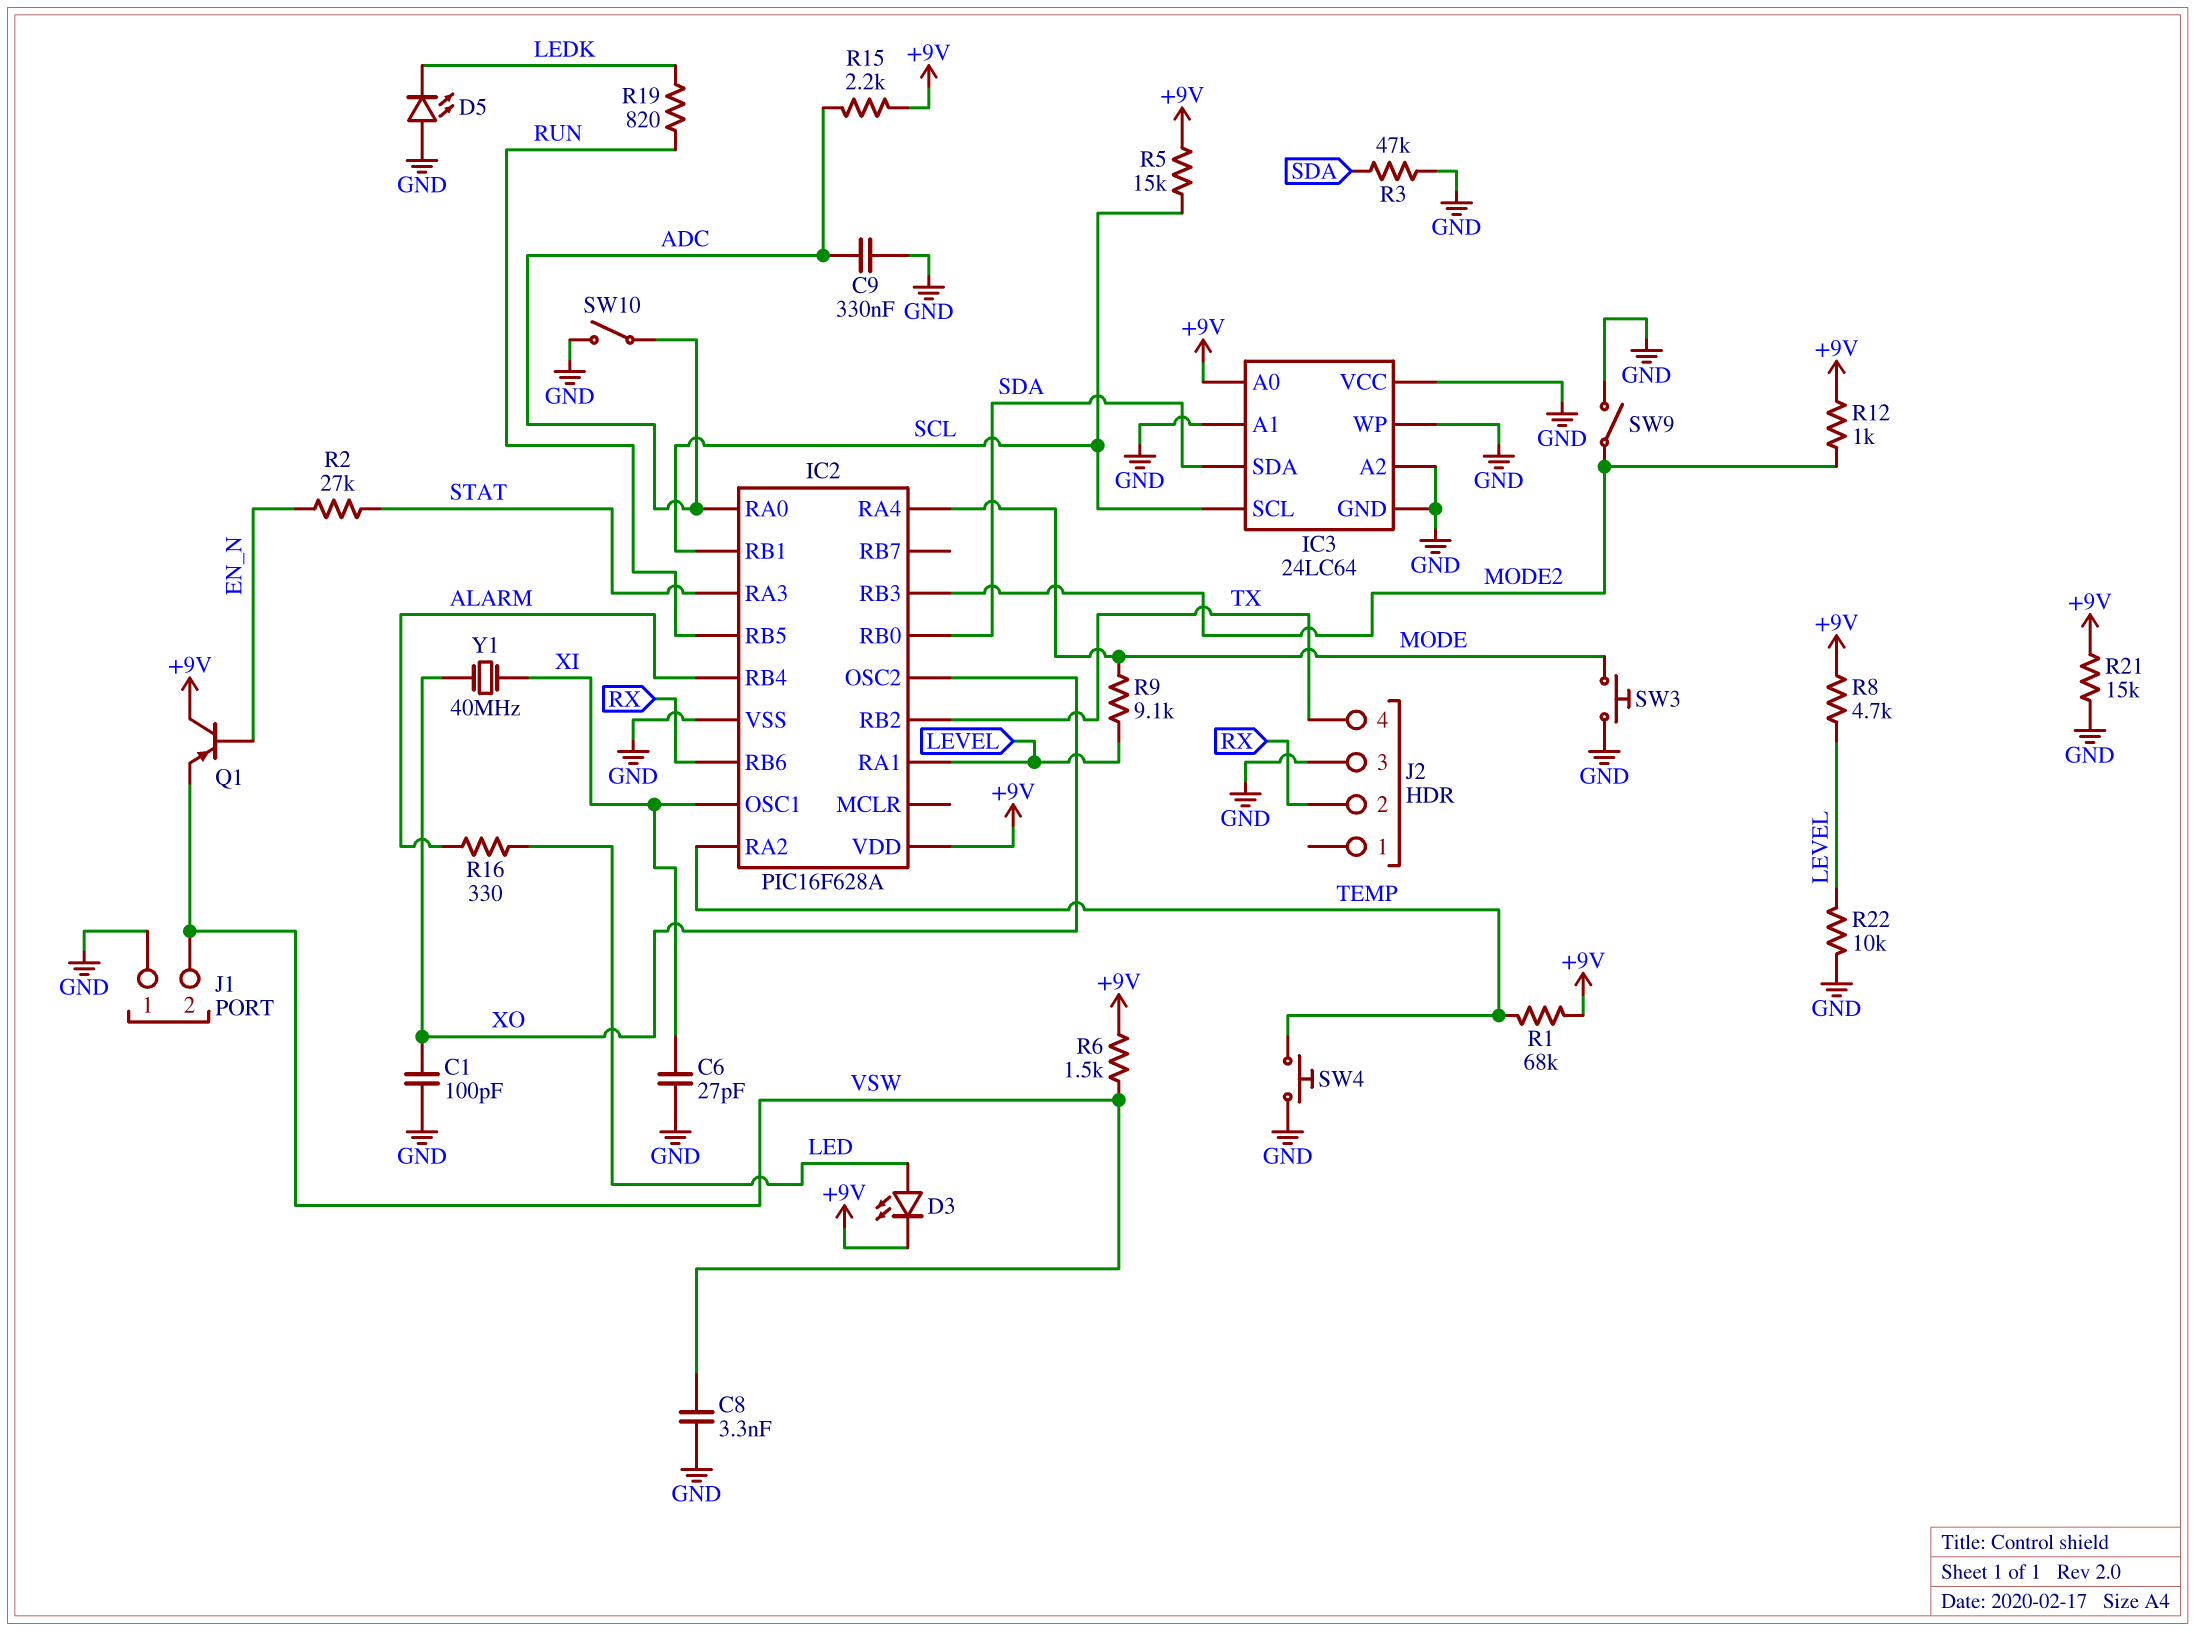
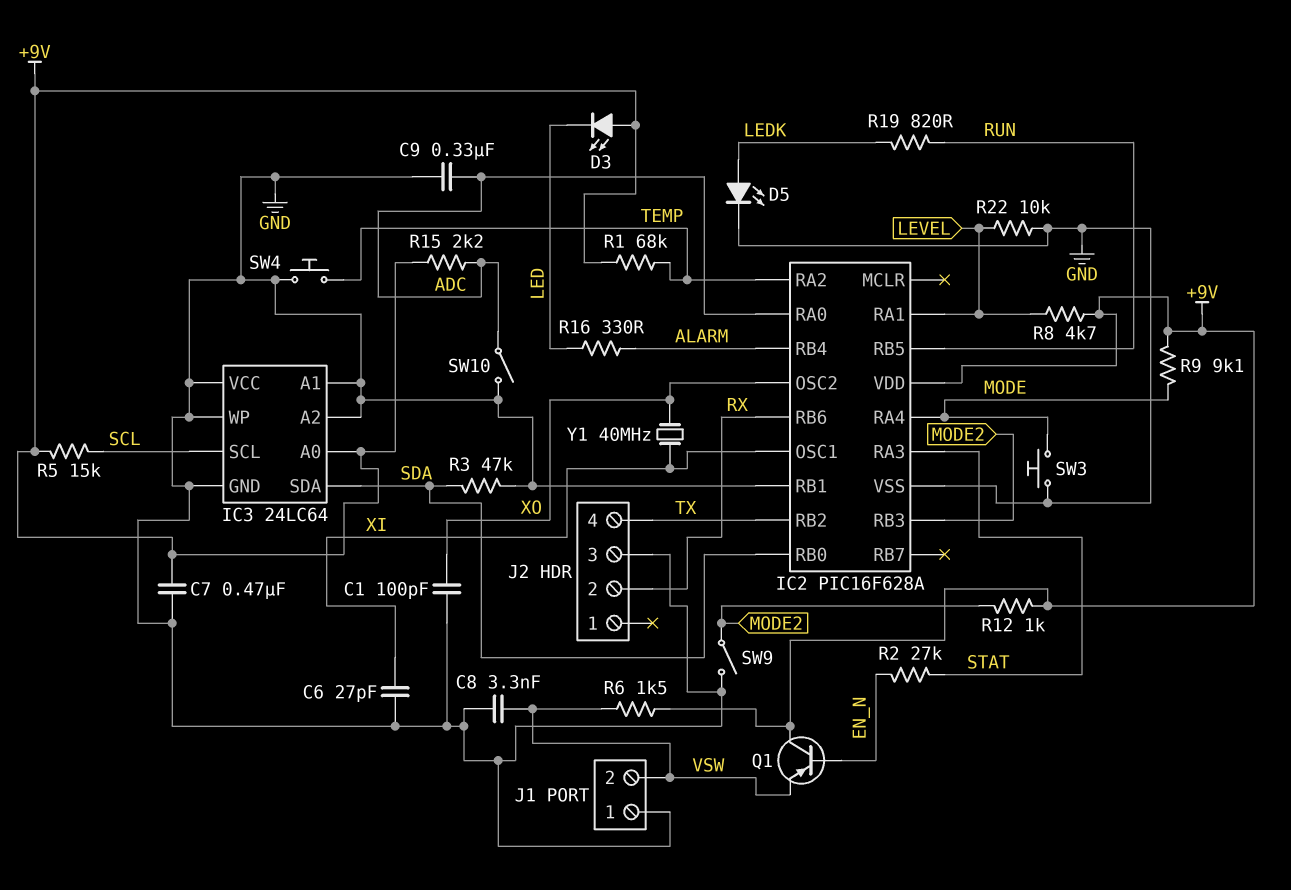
C7: none -> 470nF (+9V, GND)
D3: LED (A LED, K +9V) -> LED (A +9V, K LED)
D5: LED (A GND, K LEDK) -> LED (A LEDK, K GND)
IC2 pin RB1: SCL -> GND
R9: 9.1k (LEVEL, MODE) -> 9.1k (+9V, MODE)
R21: 15k (+9V, GND) -> none

